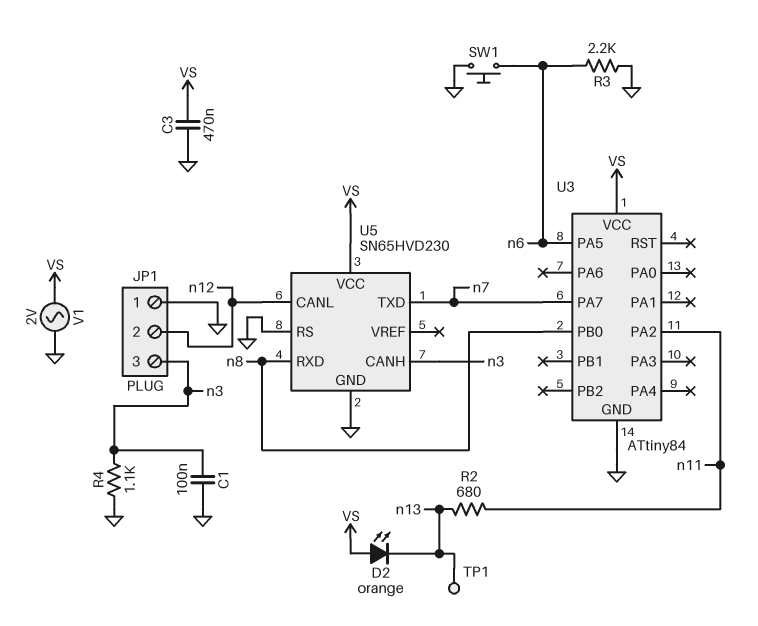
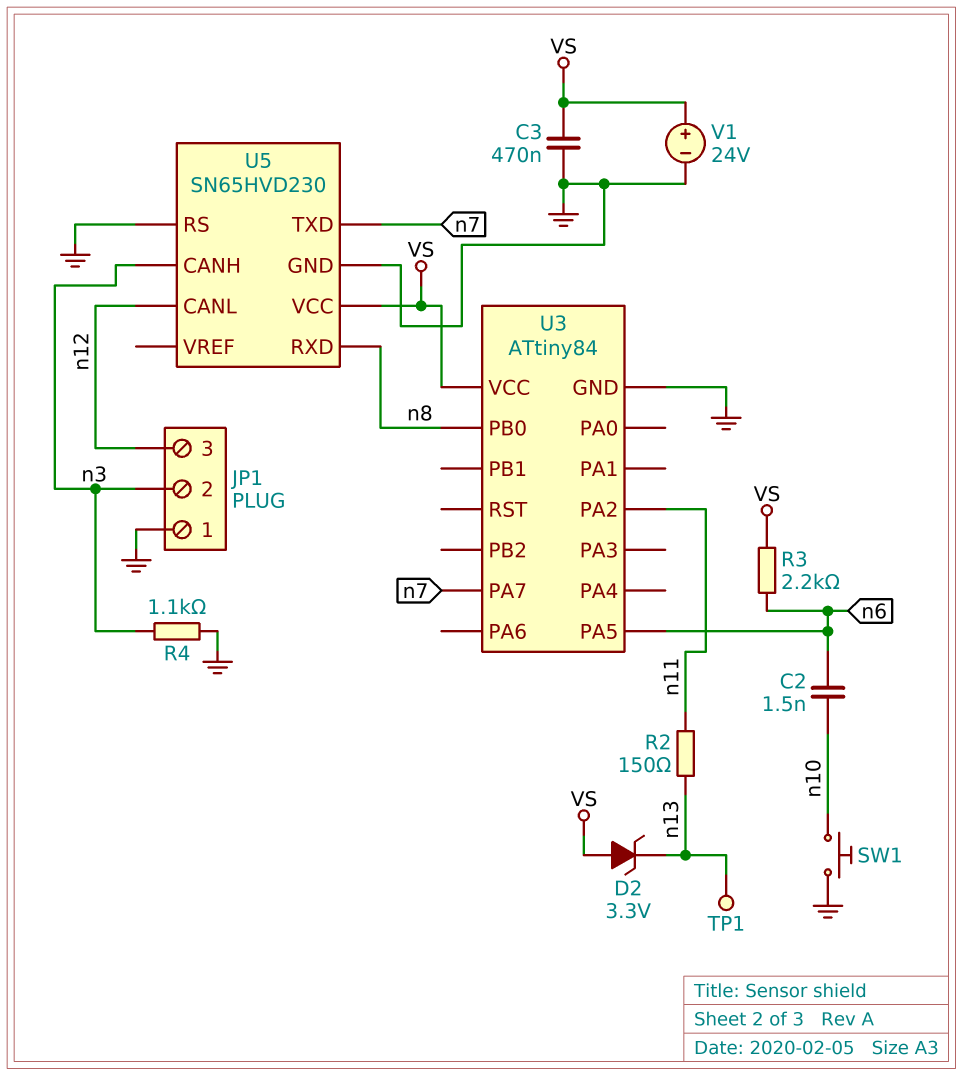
C1: 100nF (GND, n3) -> none
C2: none -> 1.5nF (n6, n10)
D2: LED orange (A VS, K n13) -> zener 3.3V (A VS, K n13)
JP1 pin 2: n12 -> n3
JP1 pin 3: n3 -> n12
R2: 680 (n11, n13) -> 150 (n11, n13)
R3: 2.2k (GND, n6) -> 2.2k (VS, n6)
SW1: button (GND, n6) -> button (GND, n10)
V1: AC 2V (GND, VS) -> 24V (plus VS, minus GND)

